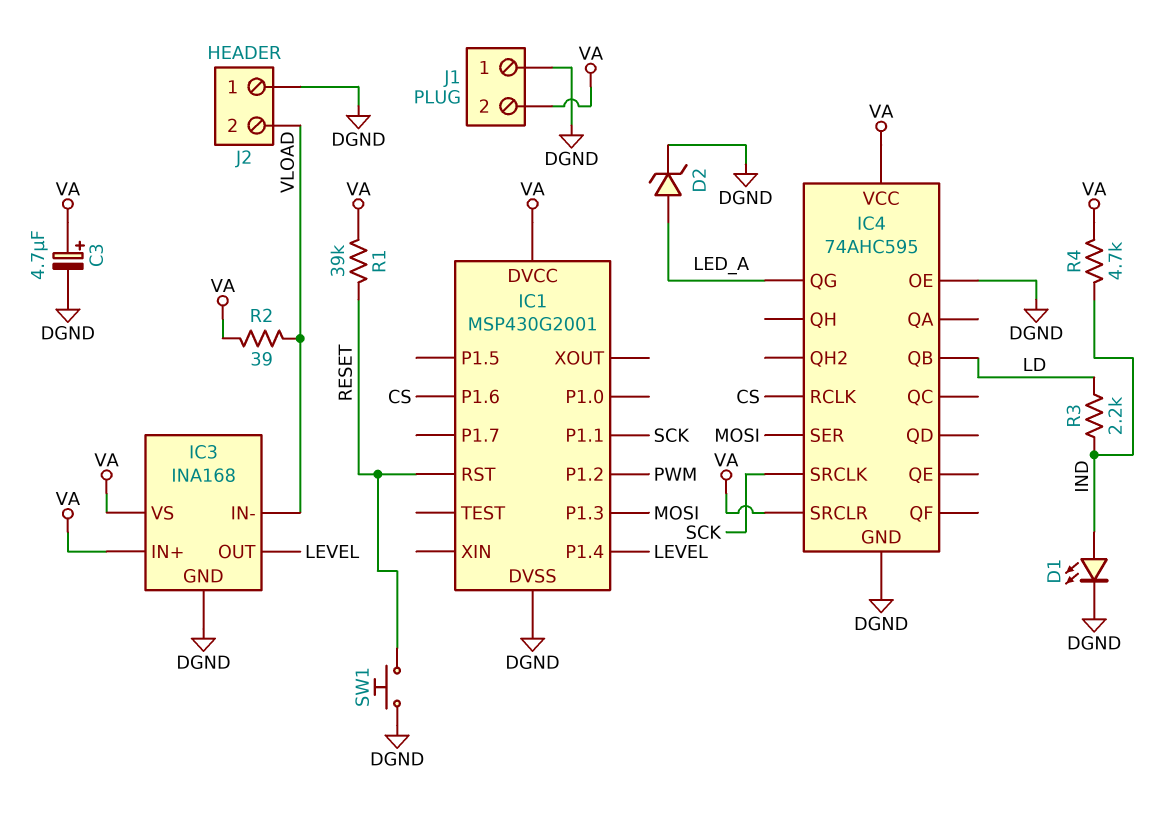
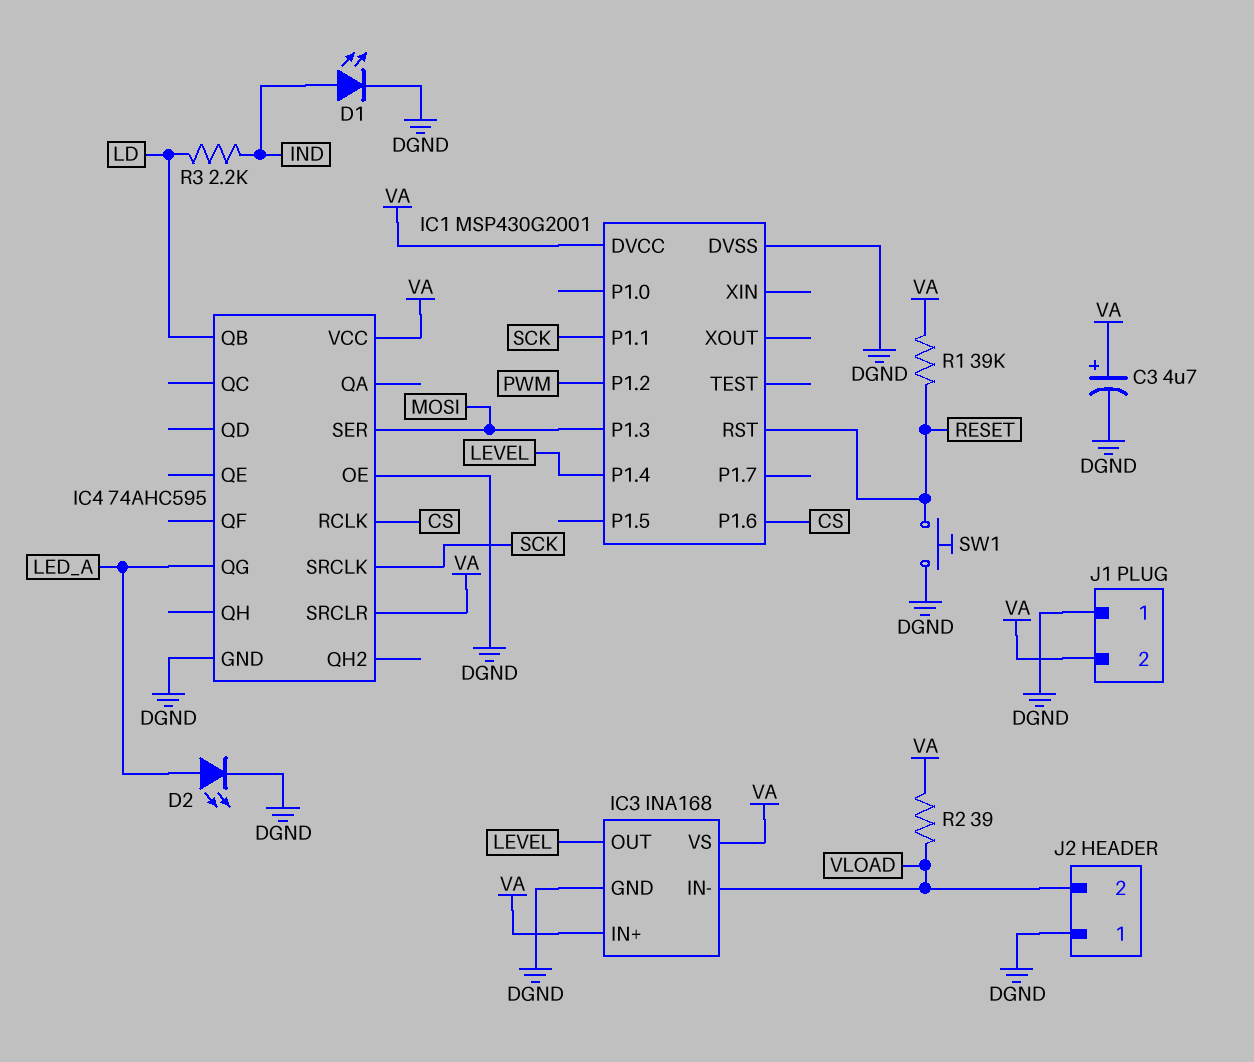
D2: zener (A LED_A, K DGND) -> LED (A LED_A, K DGND)
R4: 4.7k (IND, VA) -> none

